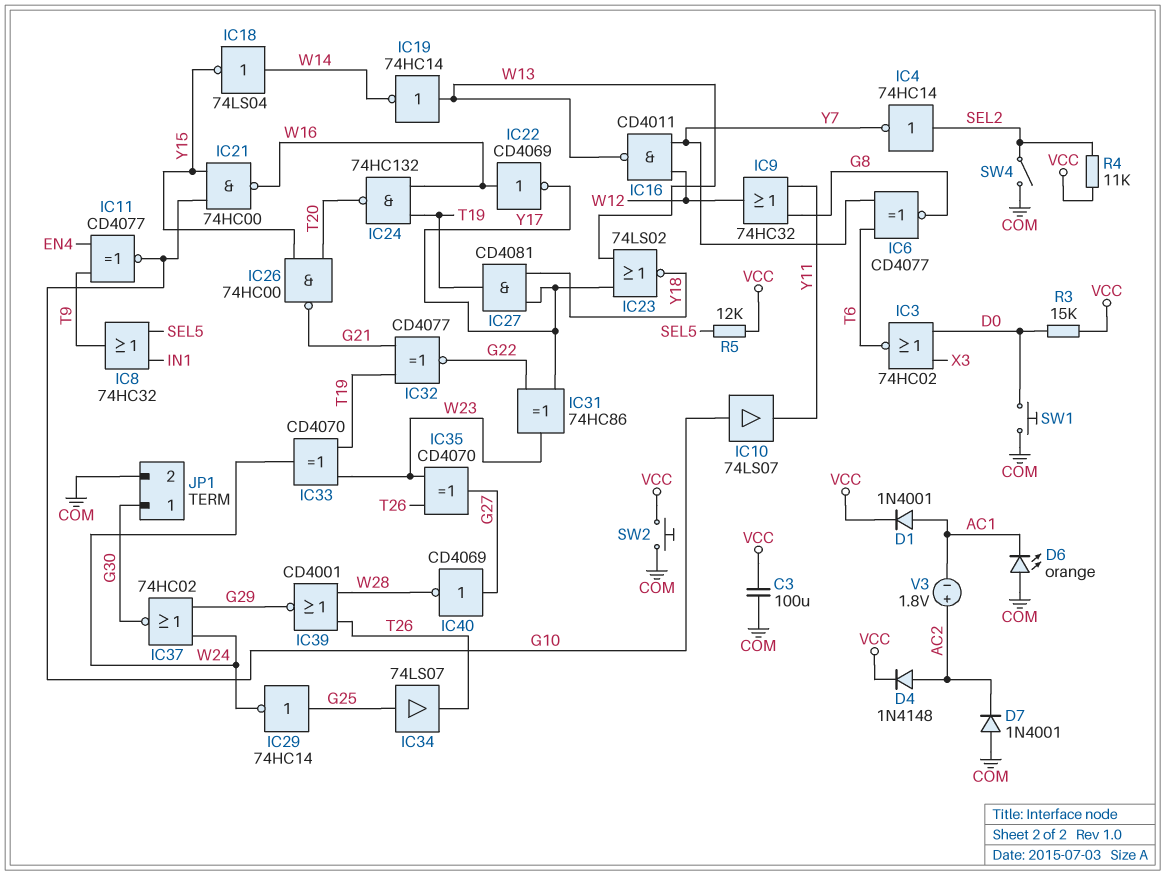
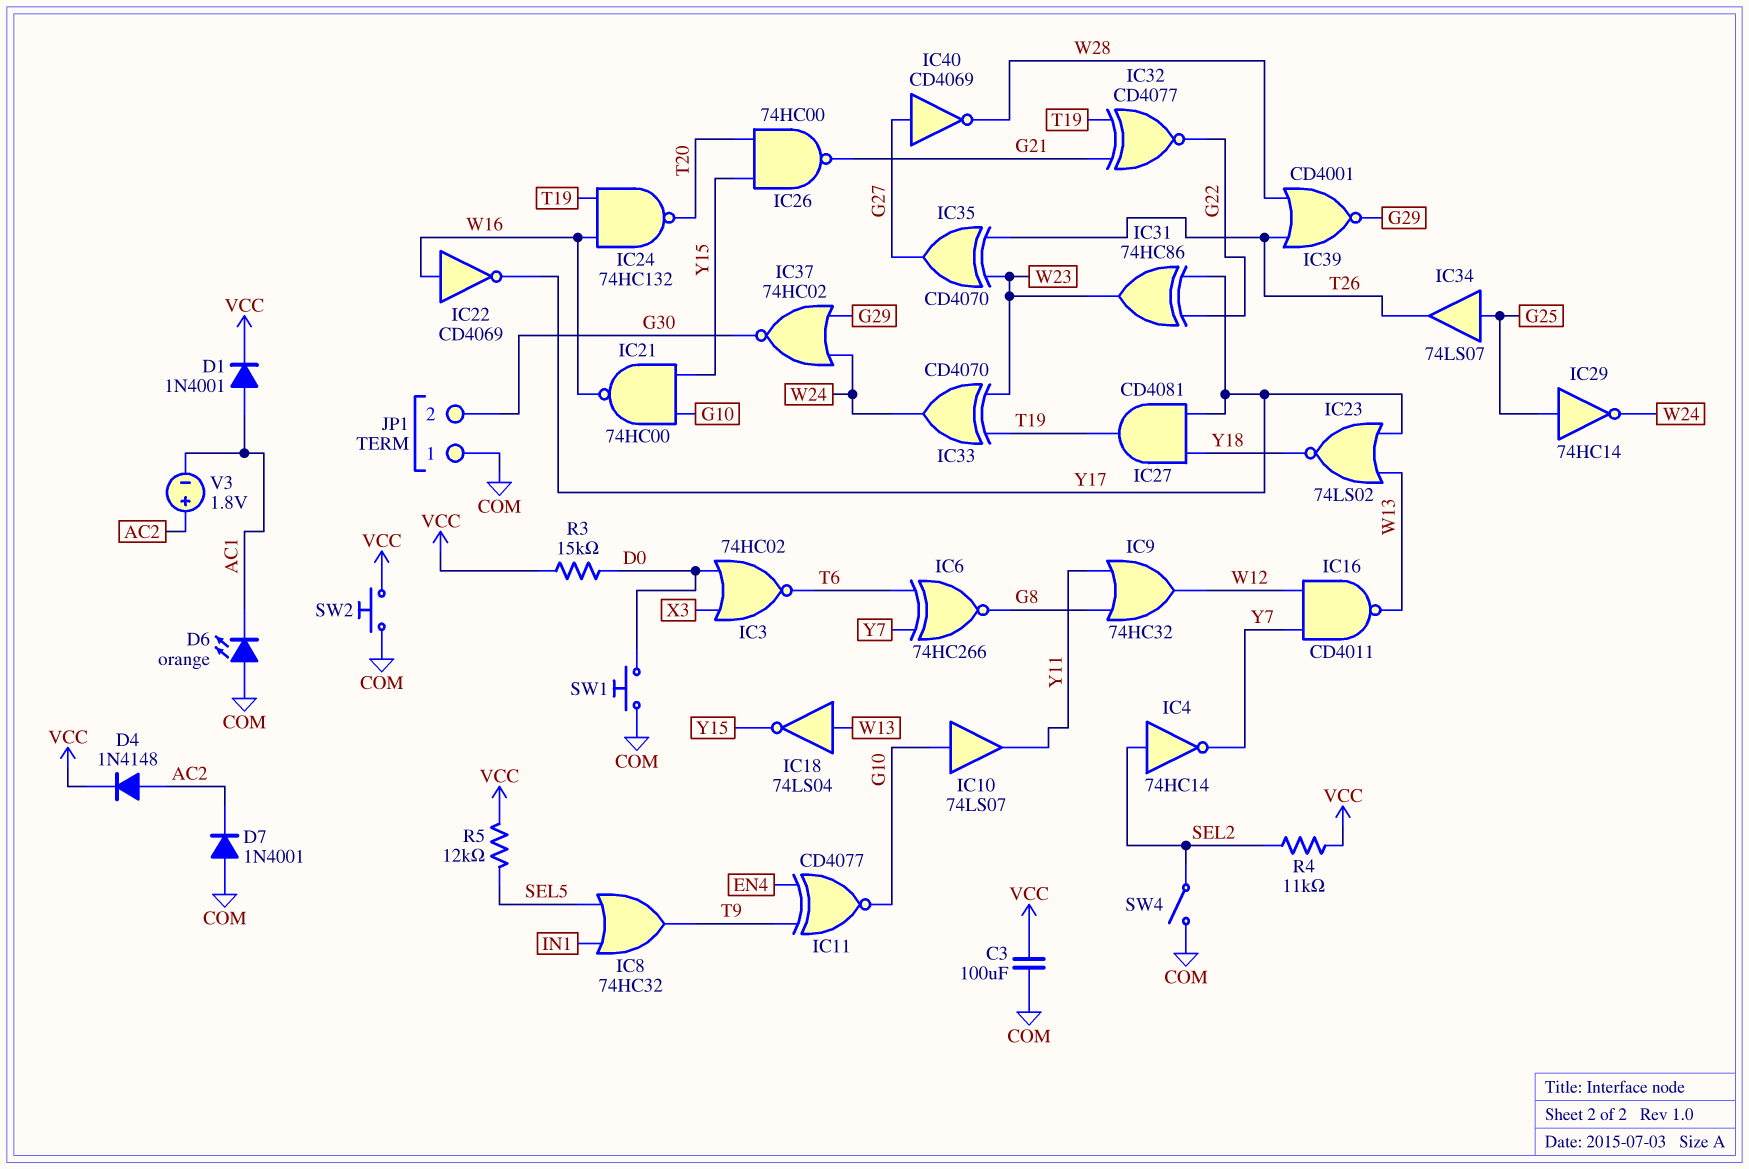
IC6: XNOR CD4077 (in T6, in Y7, out G8) -> XNOR 74HC266 (in T6, in Y7, out G8)
IC18: NOT 74LS04 (in W14, out Y15) -> NOT 74LS04 (in W13, out Y15)
IC19: NOT 74HC14 (in W13, out W14) -> none
JP1 pin 1: G30 -> COM
JP1 pin 2: COM -> G30

